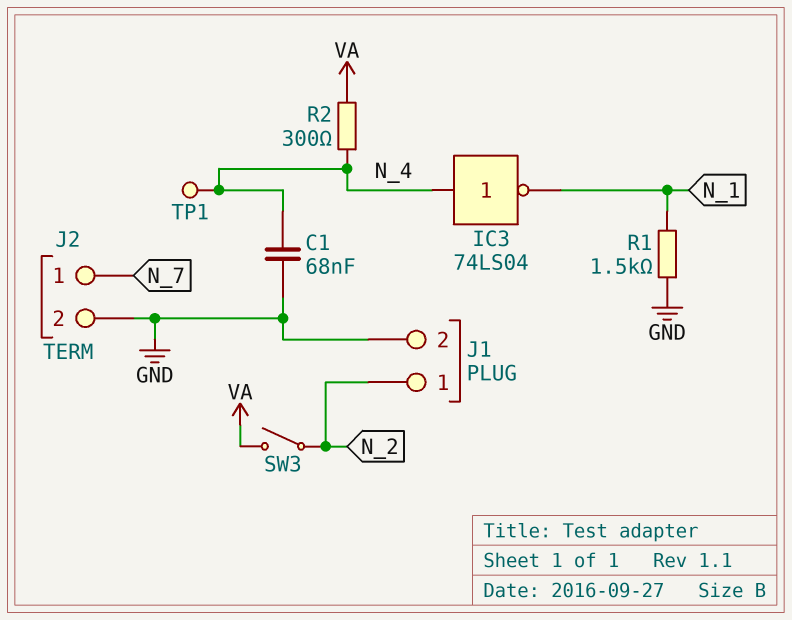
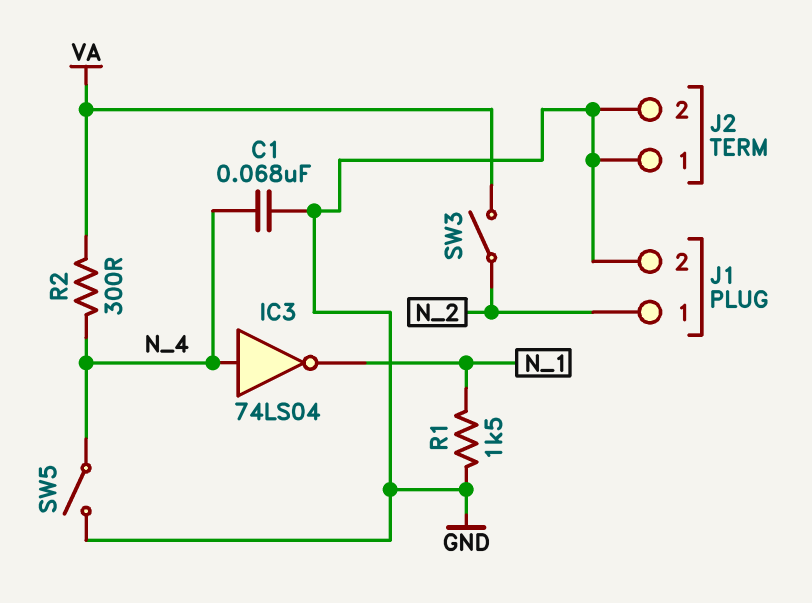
J2 pin 1: N_7 -> GND
SW5: none -> switch (GND, N_4)
TP1: test point (N_4) -> none

